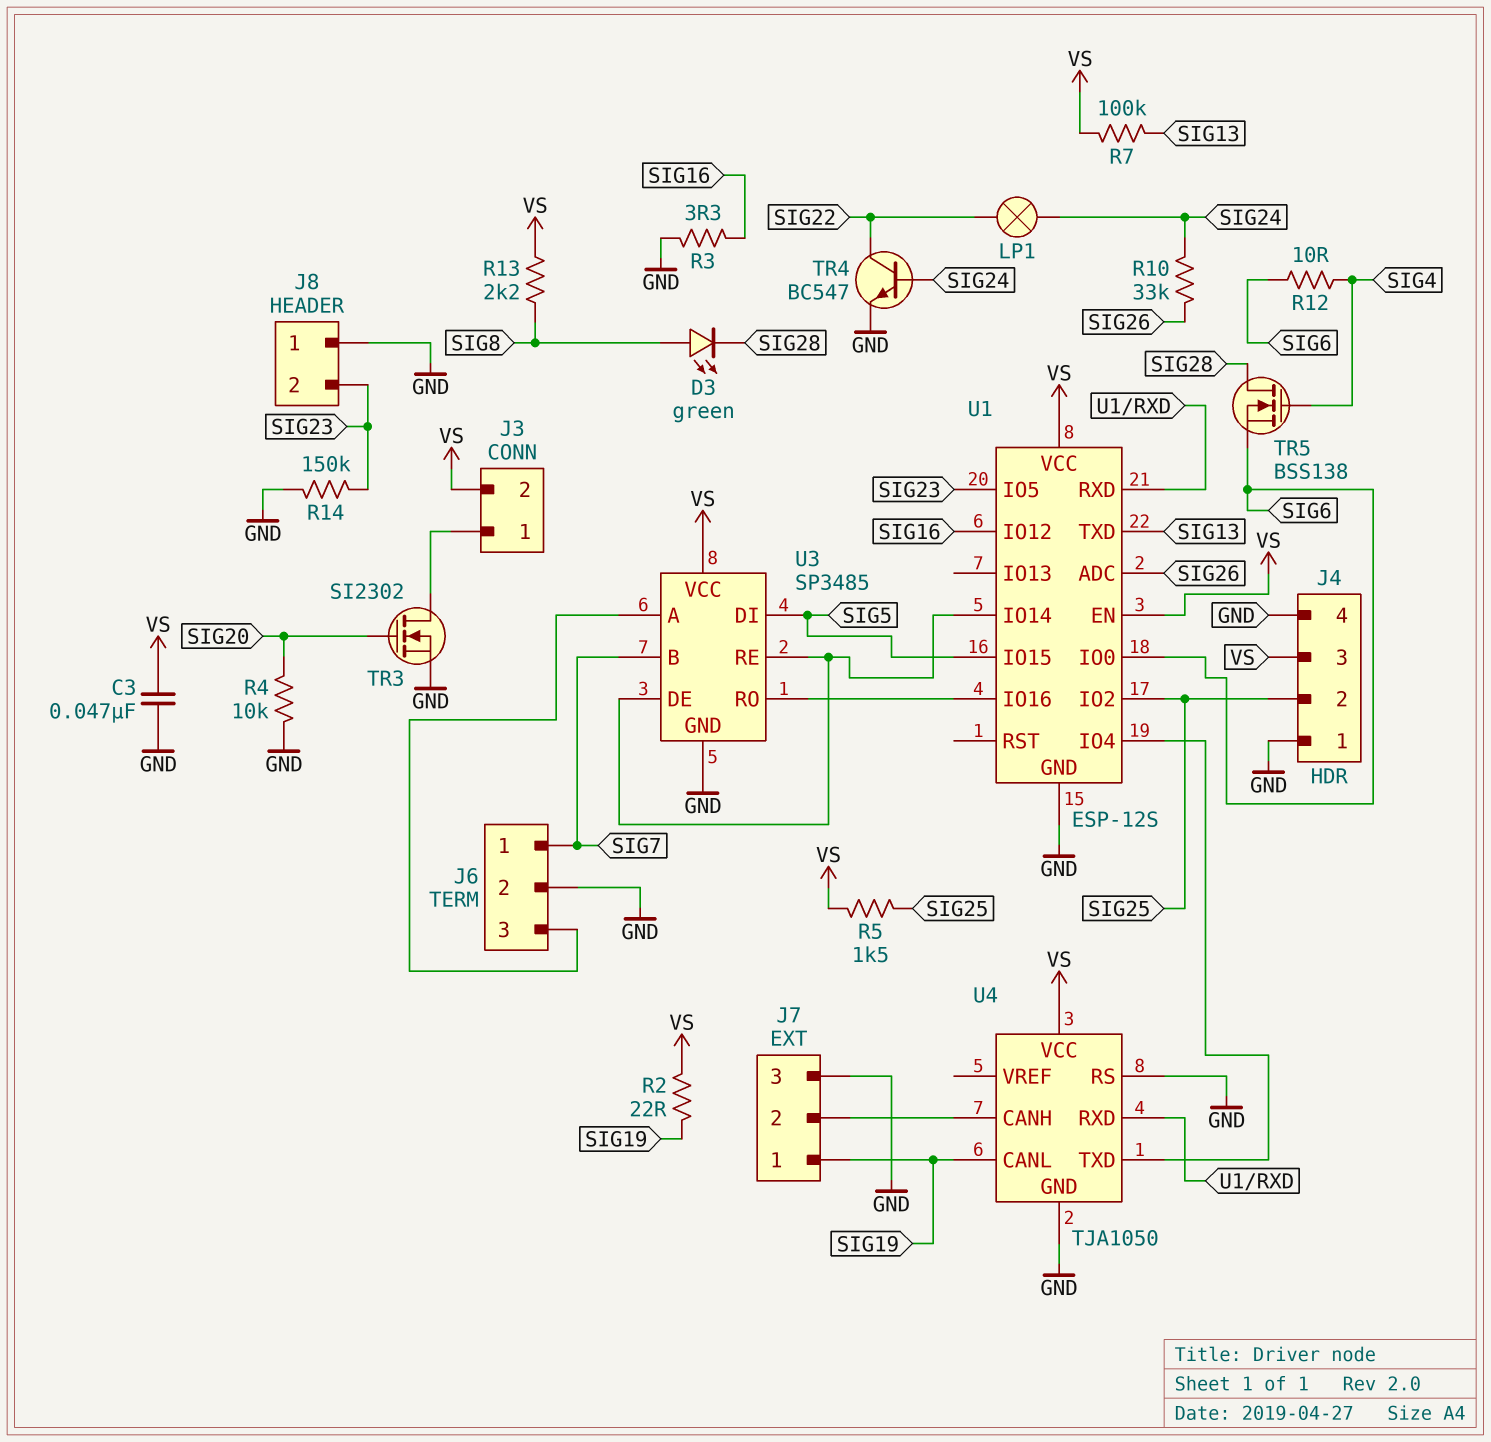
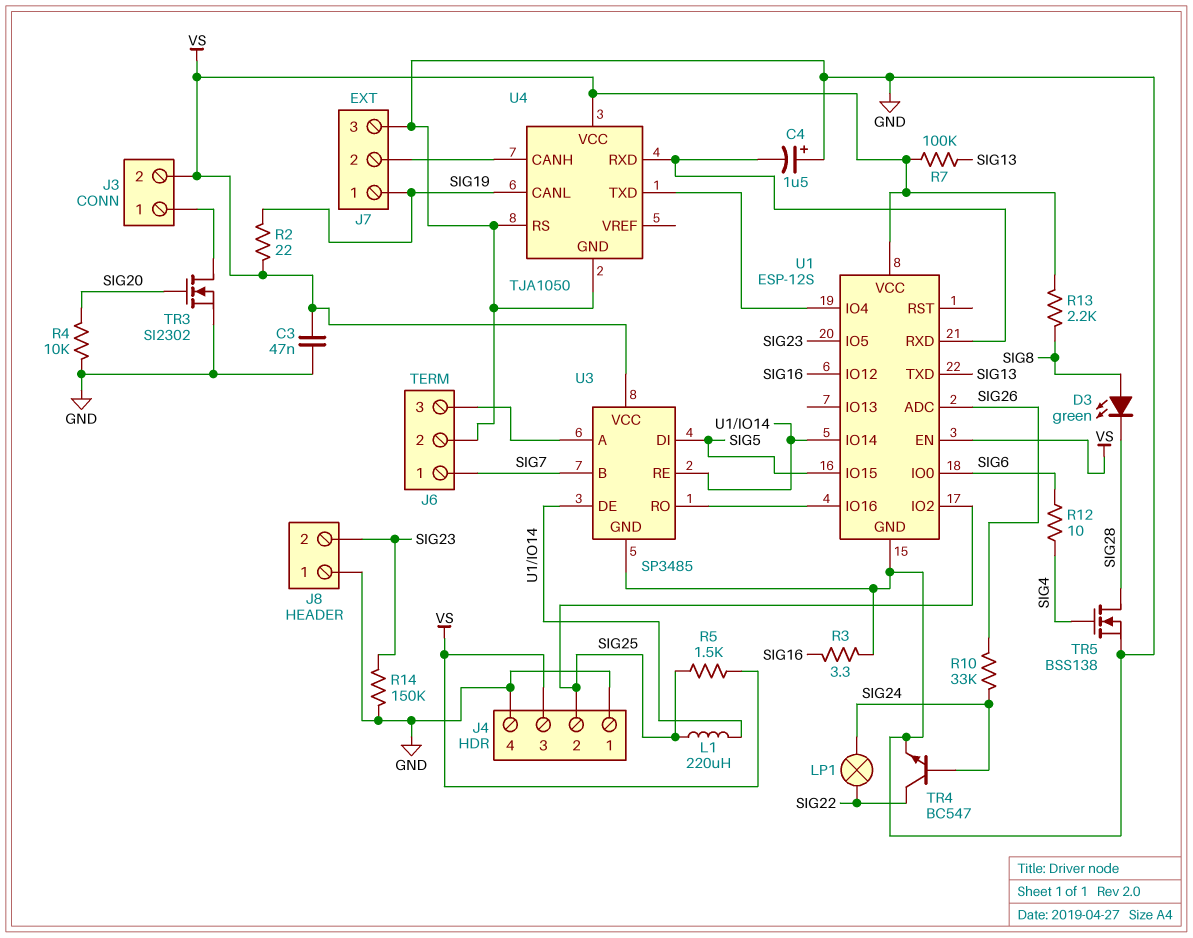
C4: none -> 1.5uF (plus GND, minus U1/RXD)
L1: none -> 220uH (SIG25, U1/IO14)
TR5: NMOS BSS138 (G SIG4, D SIG28, S SIG6) -> NMOS BSS138 (G SIG4, D SIG28, S GND)

